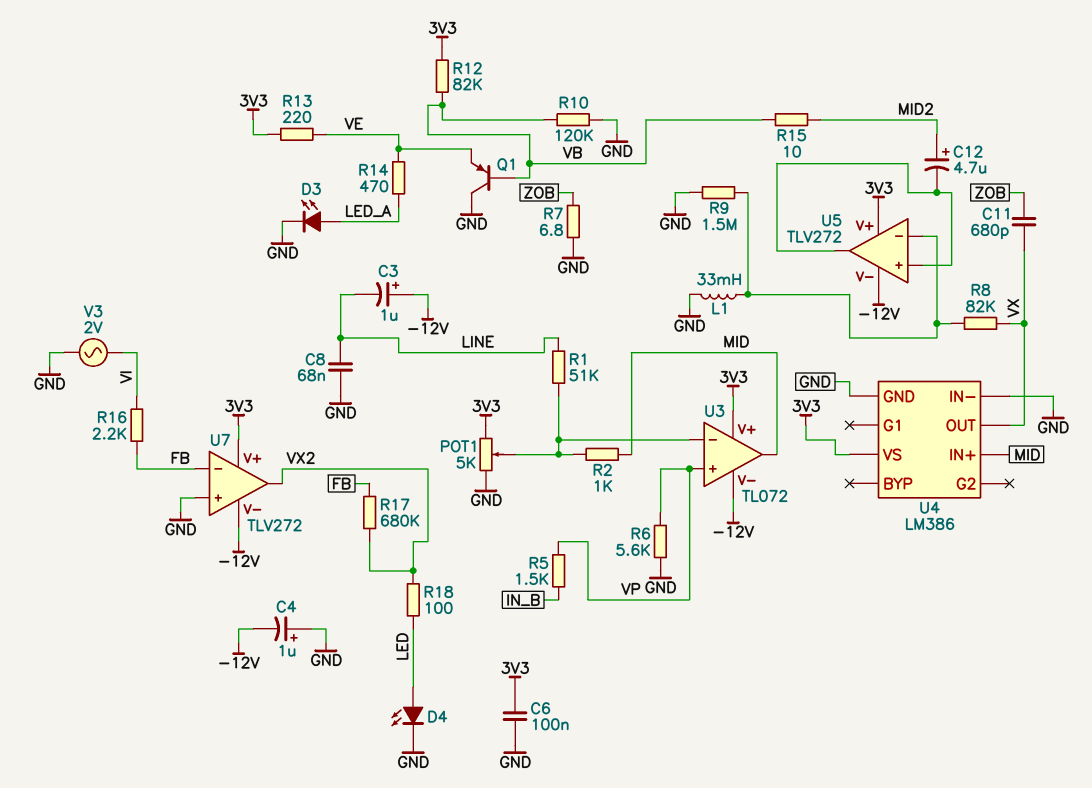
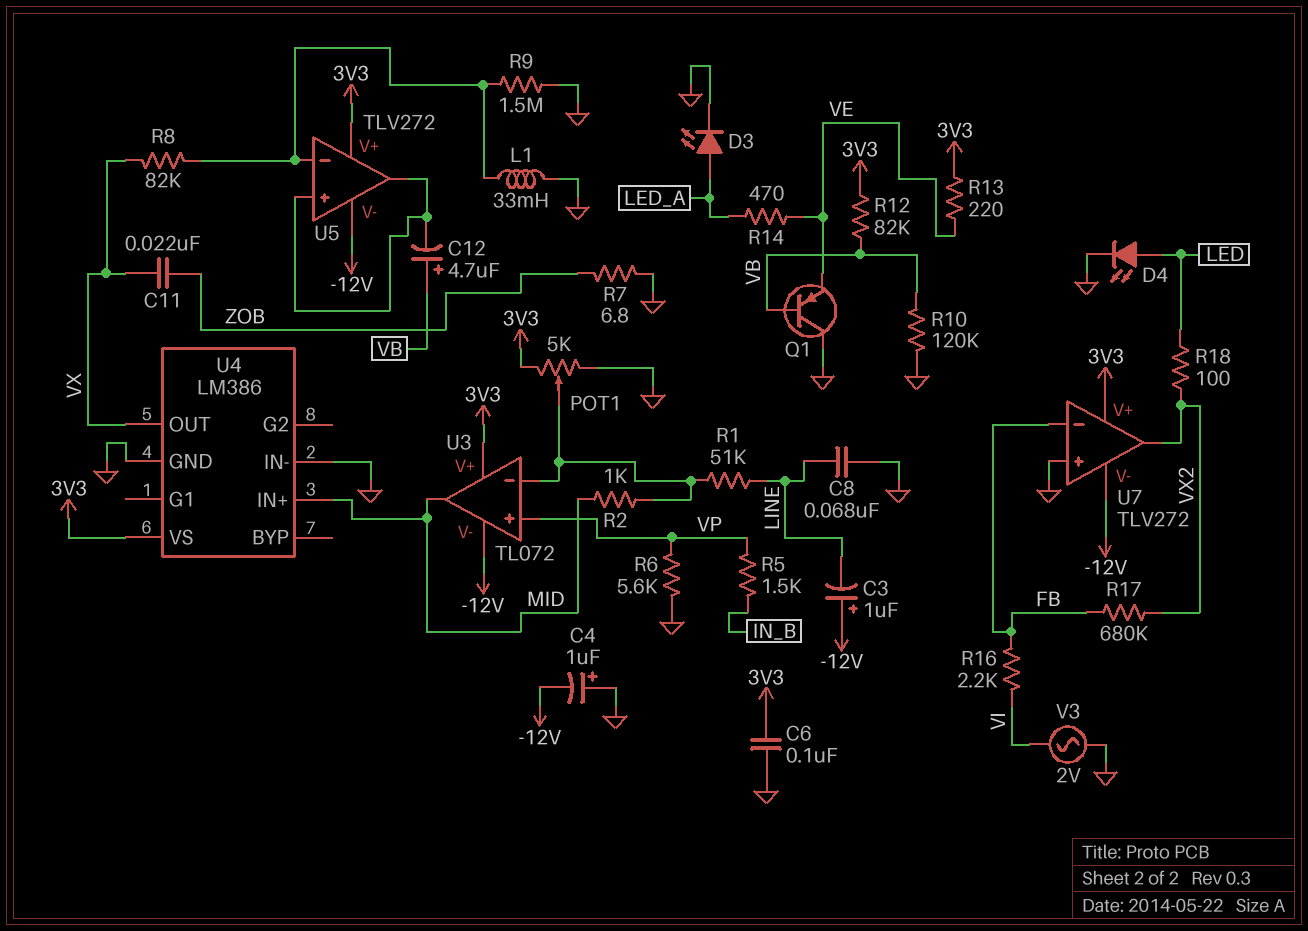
C11: 680pF (VX, ZOB) -> 22nF (VX, ZOB)
C12: 4.7uF (plus MID2, minus U5/in+) -> 4.7uF (plus VB, minus U5/in+)
R15: 10 (MID2, VB) -> none

